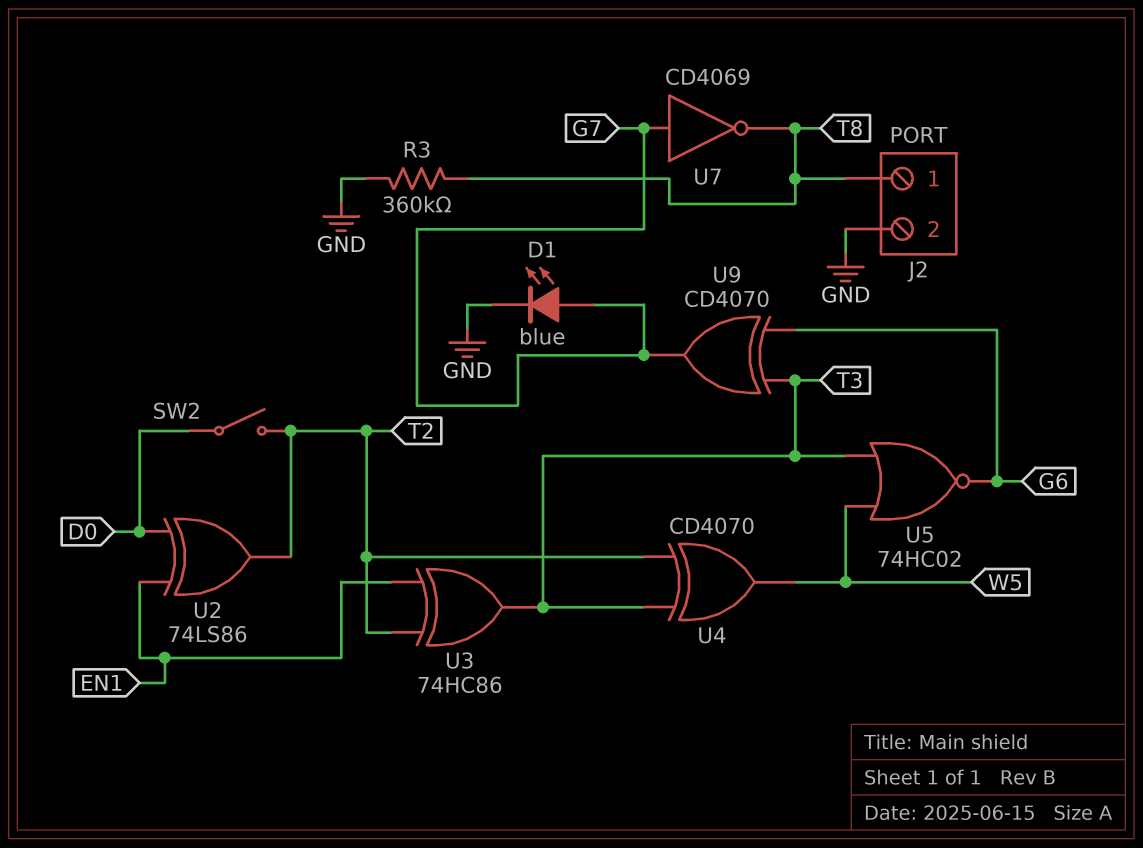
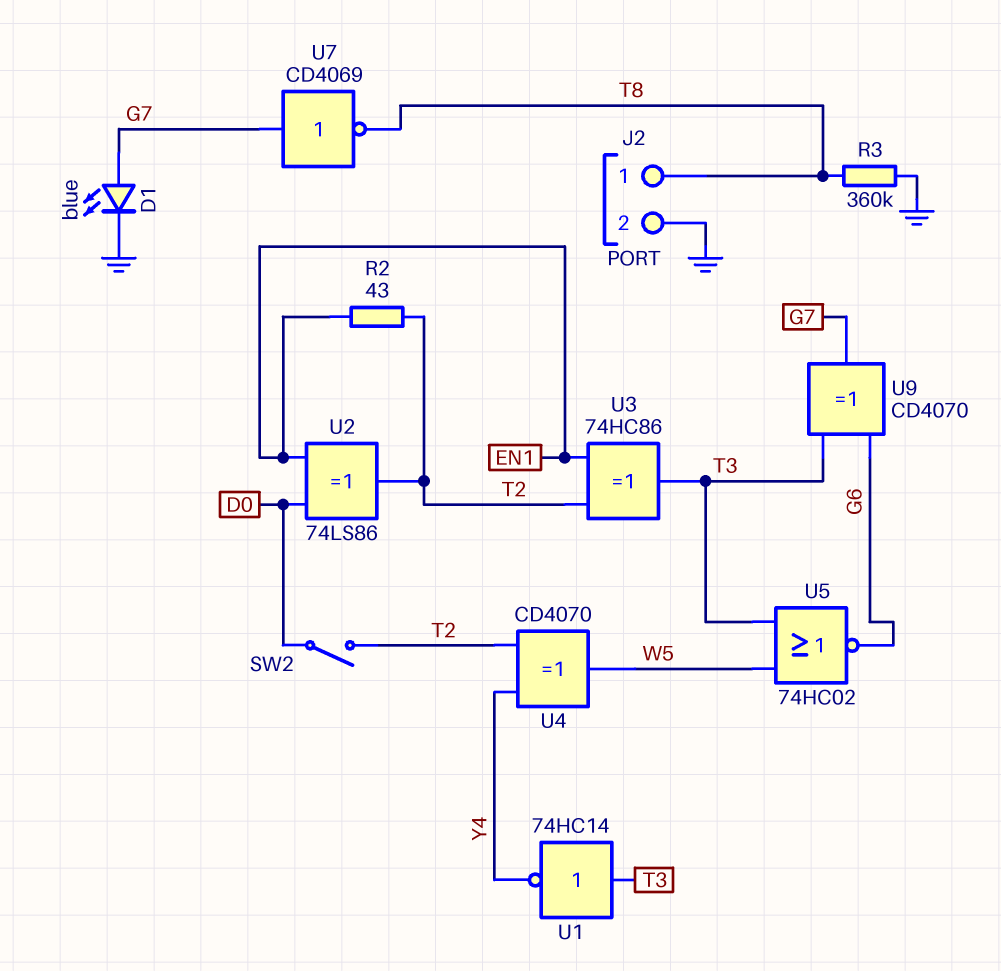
R2: none -> 43 (EN1, T2)
U1: none -> NOT 74HC14 (in T3, out Y4)
U4: XOR CD4070 (in T2, in T3, out W5) -> XOR CD4070 (in T2, in Y4, out W5)

